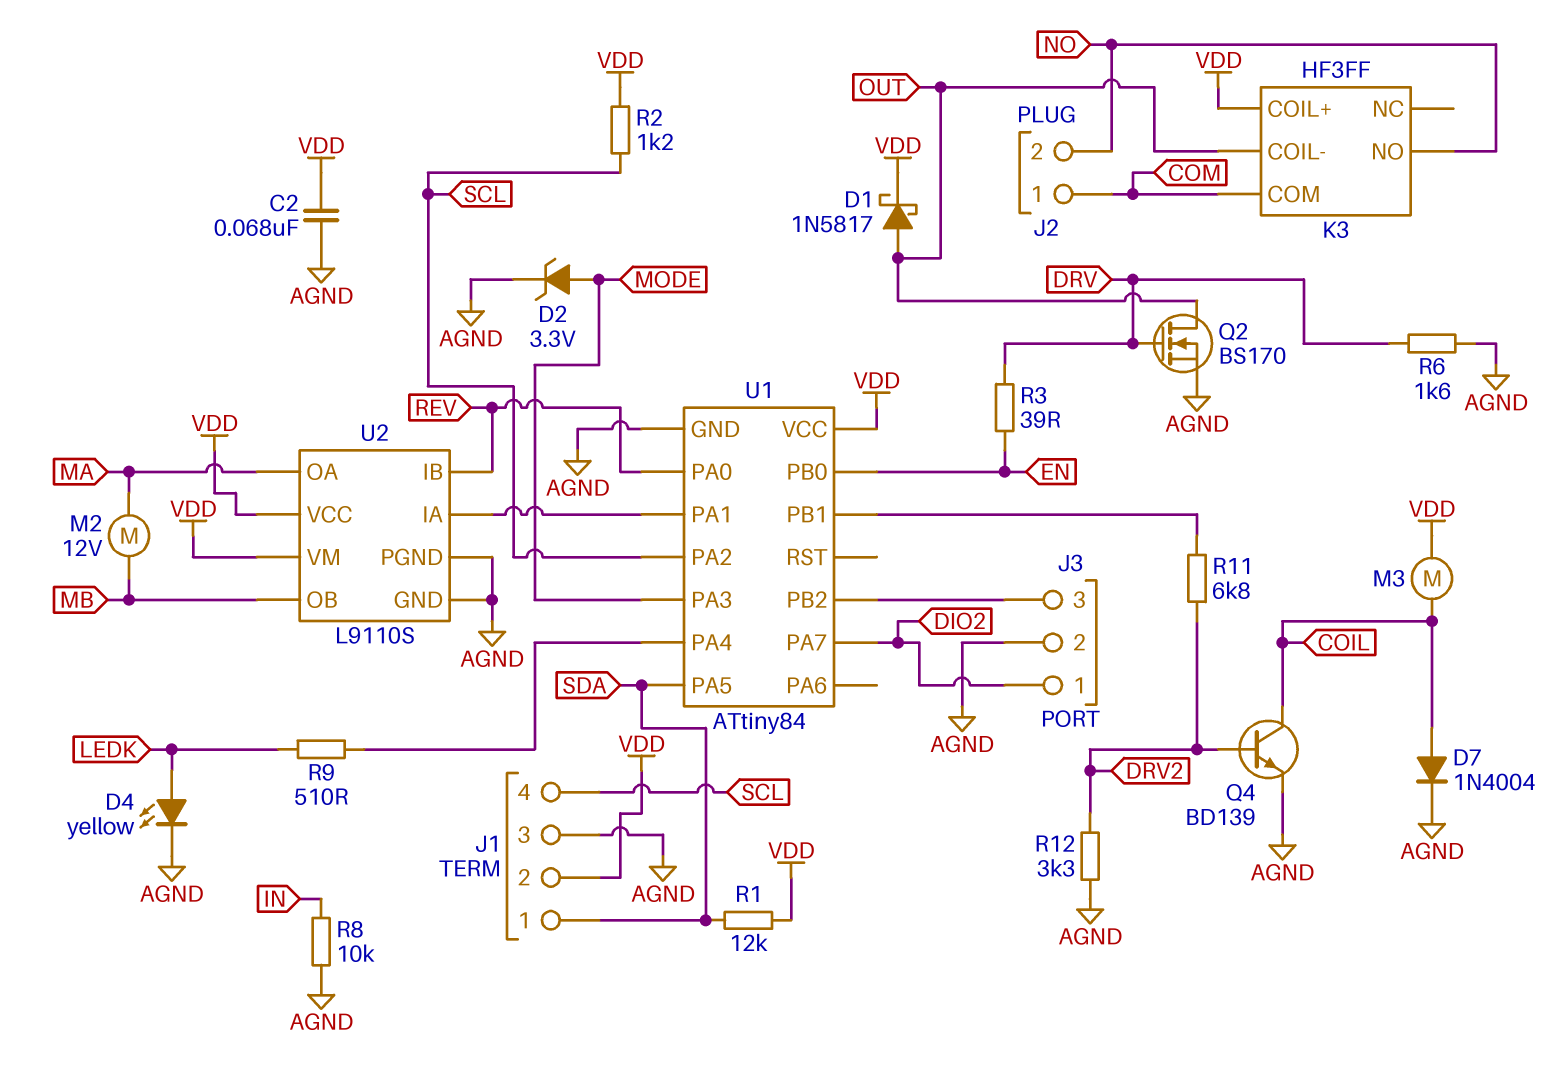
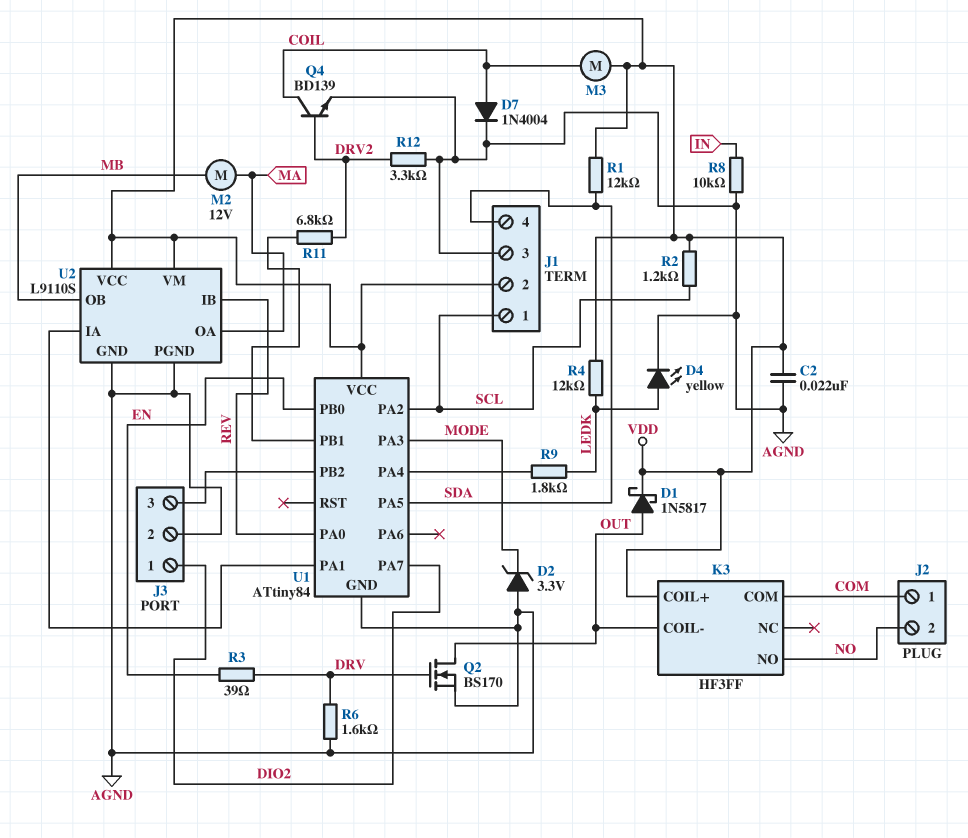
C2: 68nF (AGND, VDD) -> 22nF (AGND, VDD)
D2: zener 3.3V (A MODE, K AGND) -> zener 3.3V (A AGND, K MODE)
J1 pin 1: SDA -> SCL
J1 pin 4: SCL -> SDA
R4: none -> 12k (LEDK, VDD)
R9: 510 (LEDK, U1/PA4) -> 1.8k (LEDK, U1/PA4)

